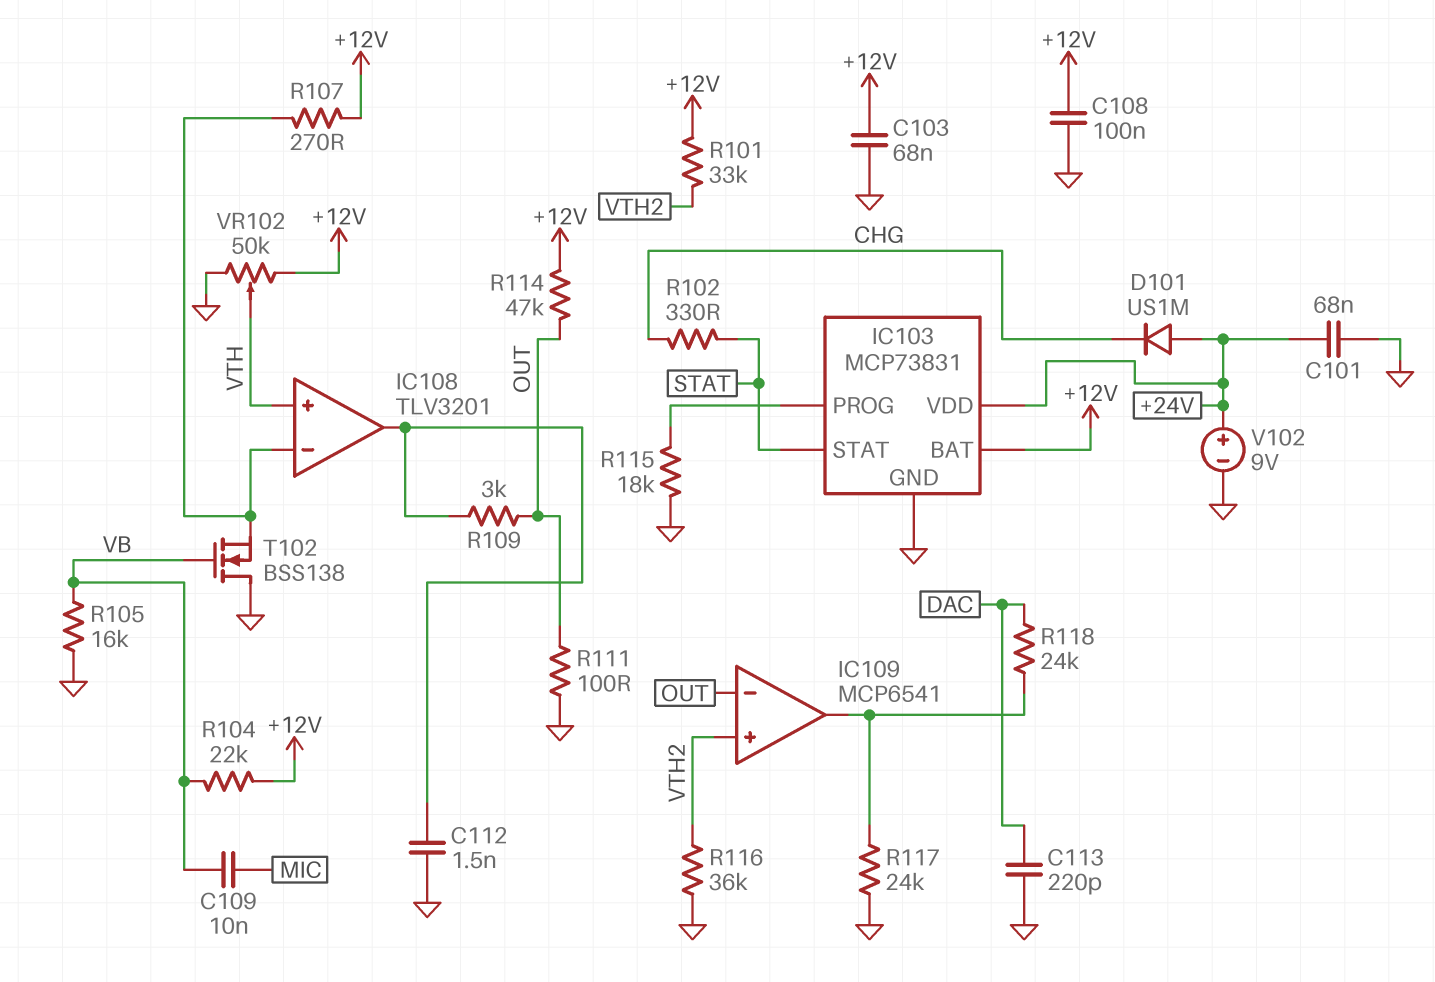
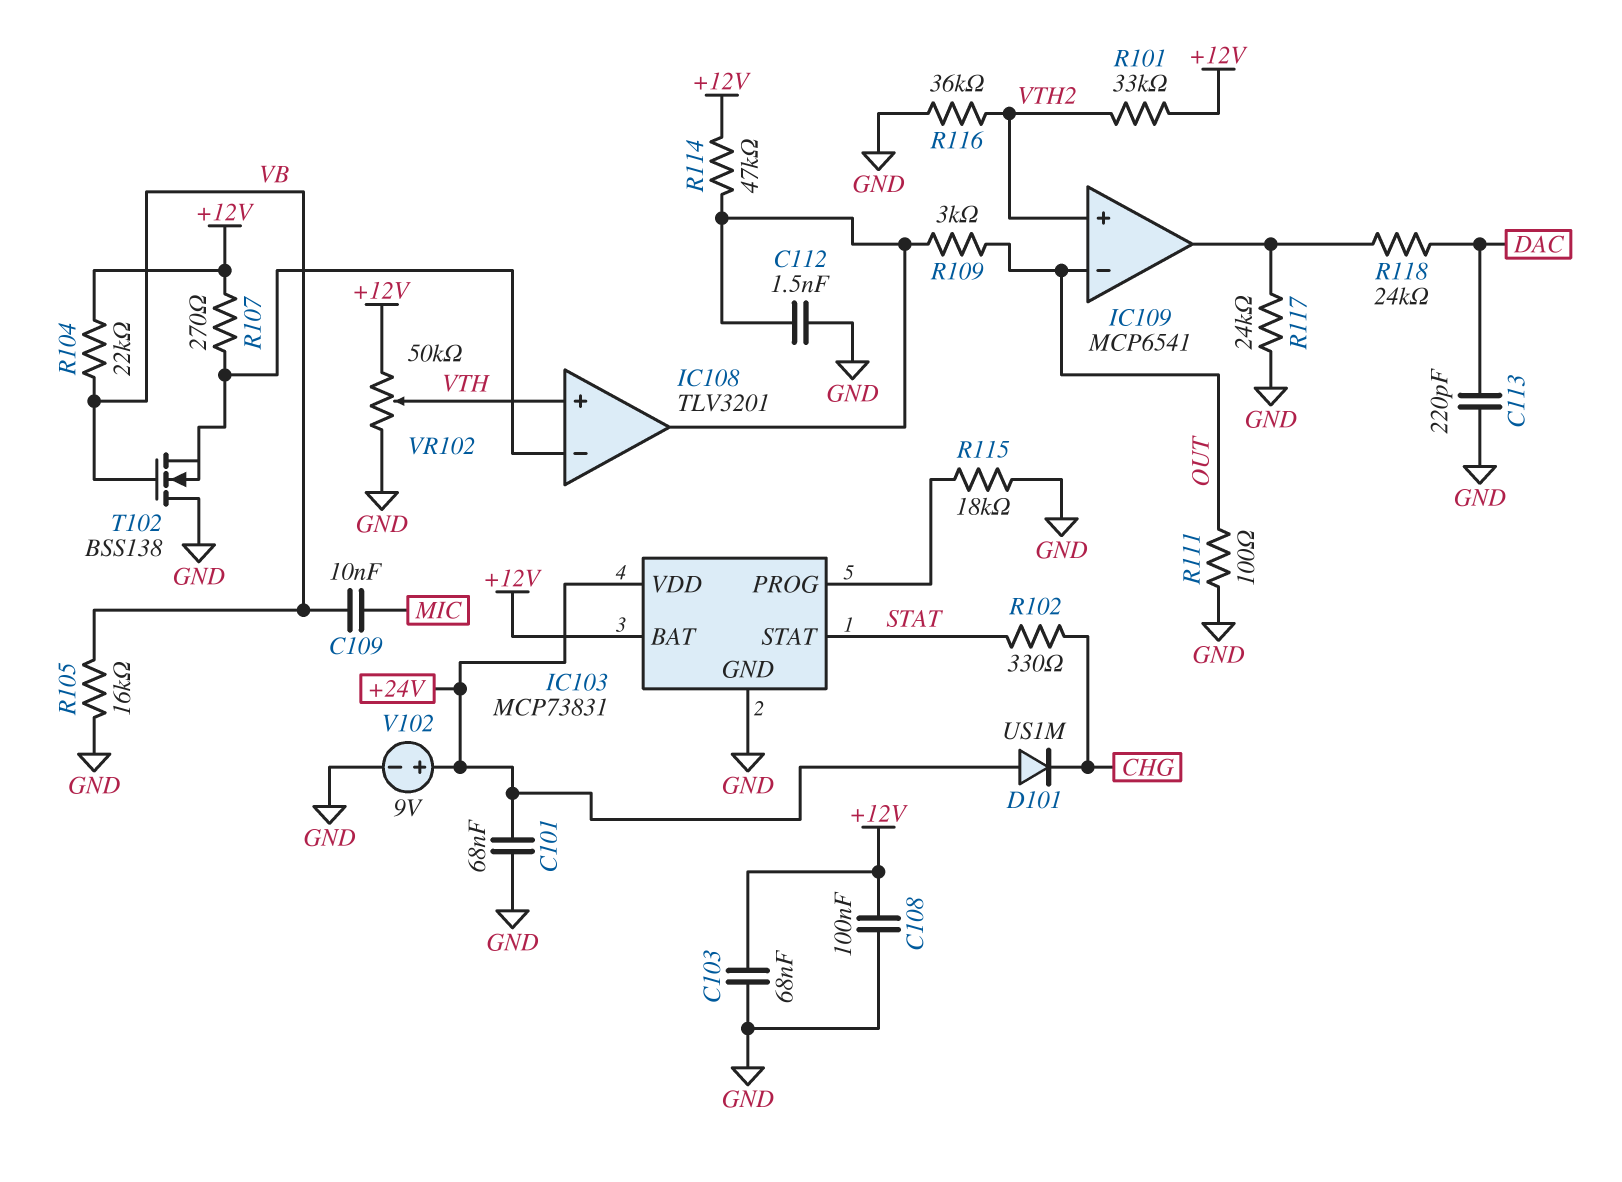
R114: 47k (+12V, OUT) -> 47k (+12V, IC108/out)

